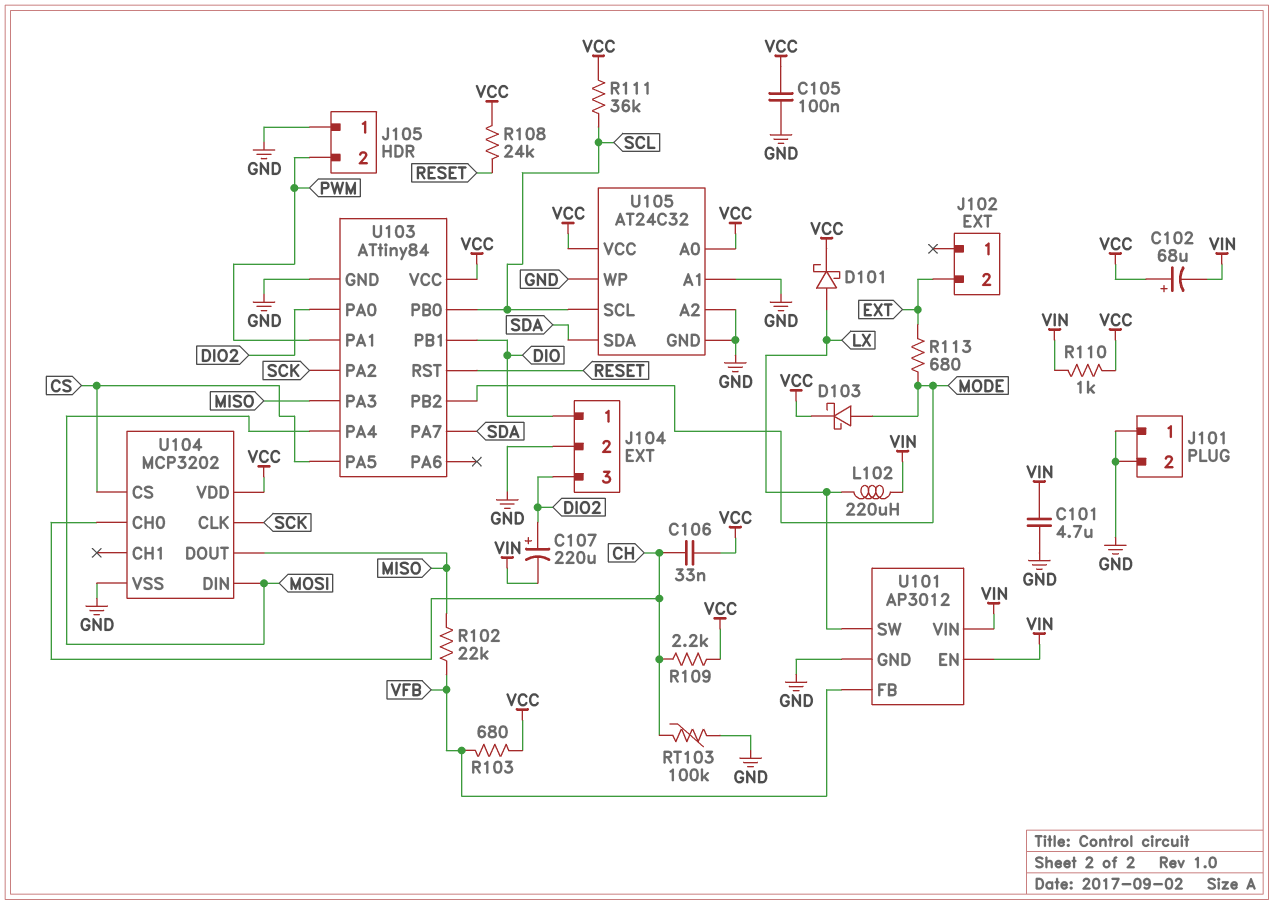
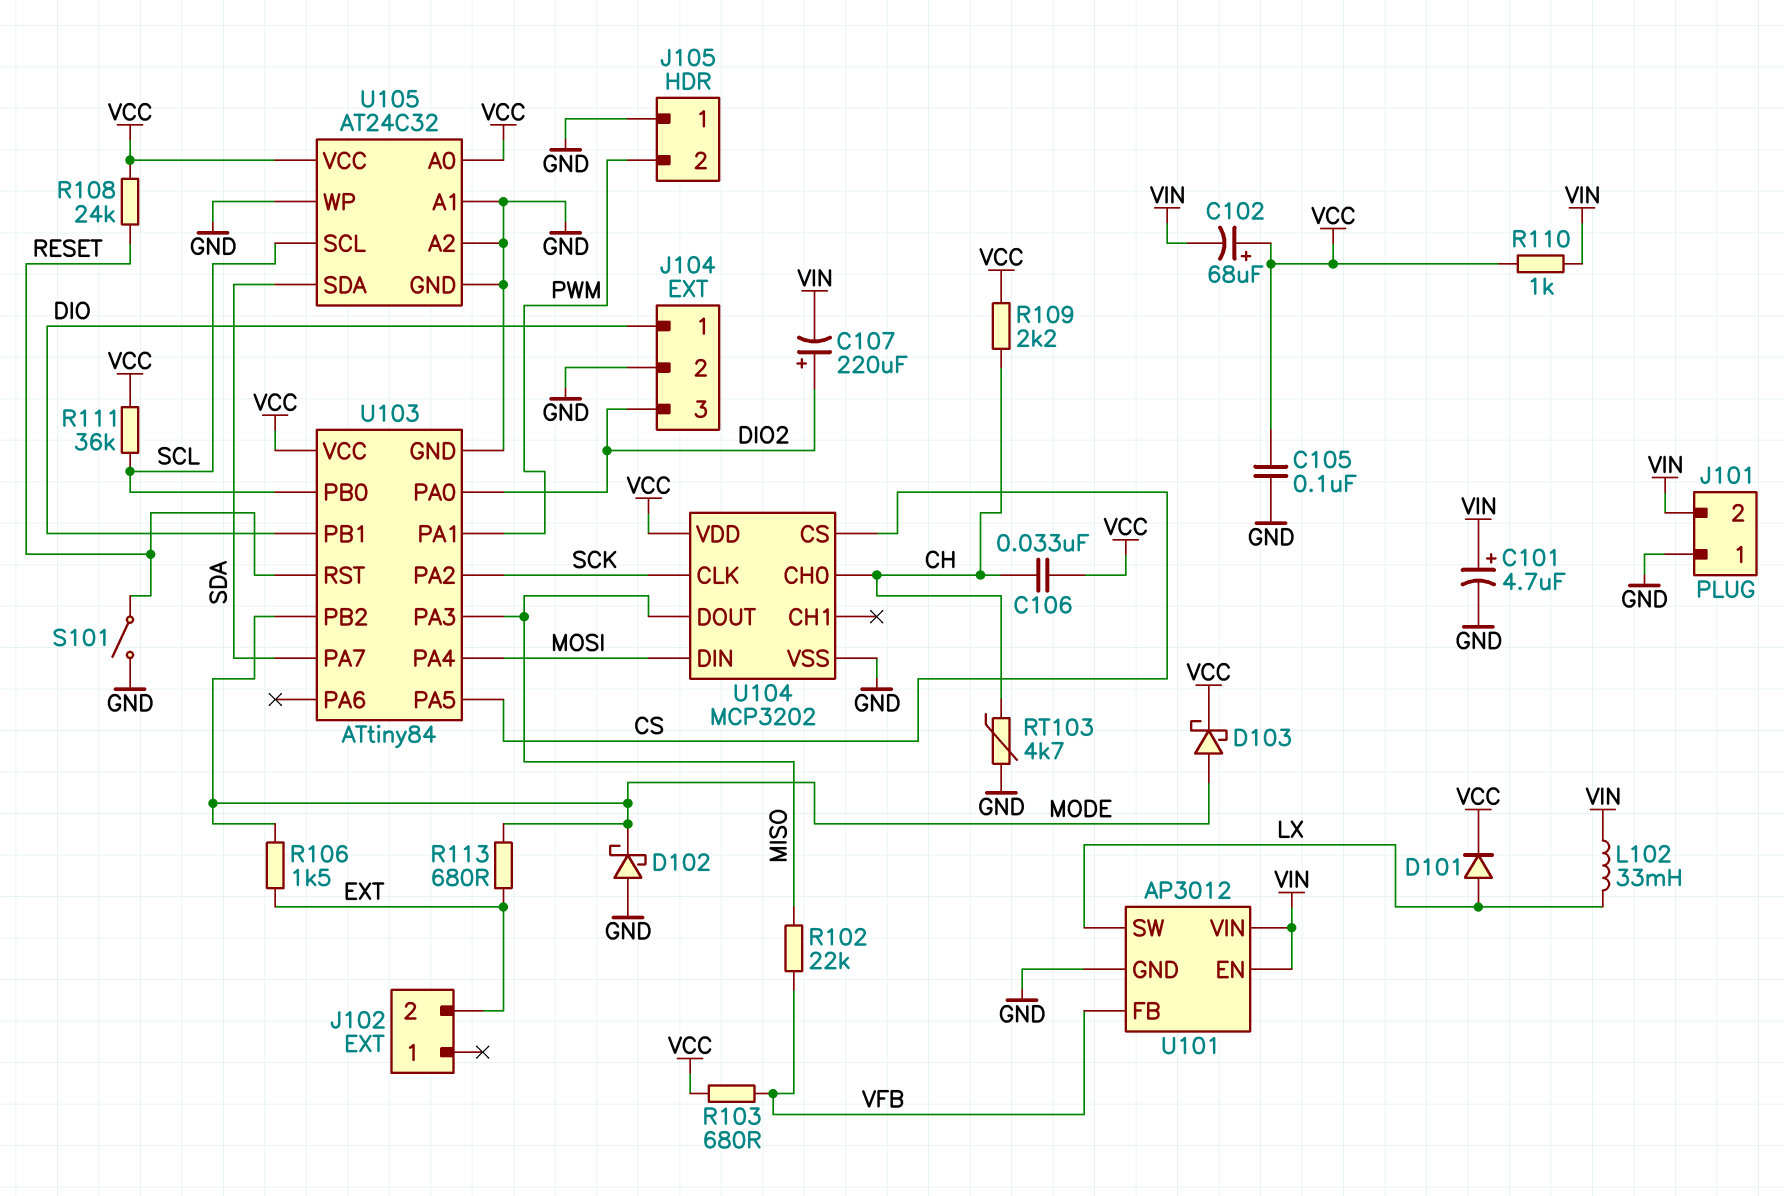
C101: 4.7uF (GND, VIN) -> 4.7uF (plus VIN, minus GND)
D101: schottky (A LX, K VCC) -> diode (A LX, K VCC)
D102: none -> schottky (A GND, K MODE)
J101 pin 2: GND -> VIN
L102: 220uH (LX, VIN) -> 33mH (LX, VIN)
R106: none -> 1.5k (EXT, MODE)
RT103: 100k (CH, GND) -> 4.7k (CH, GND)
S101: none -> switch (GND, RESET)

